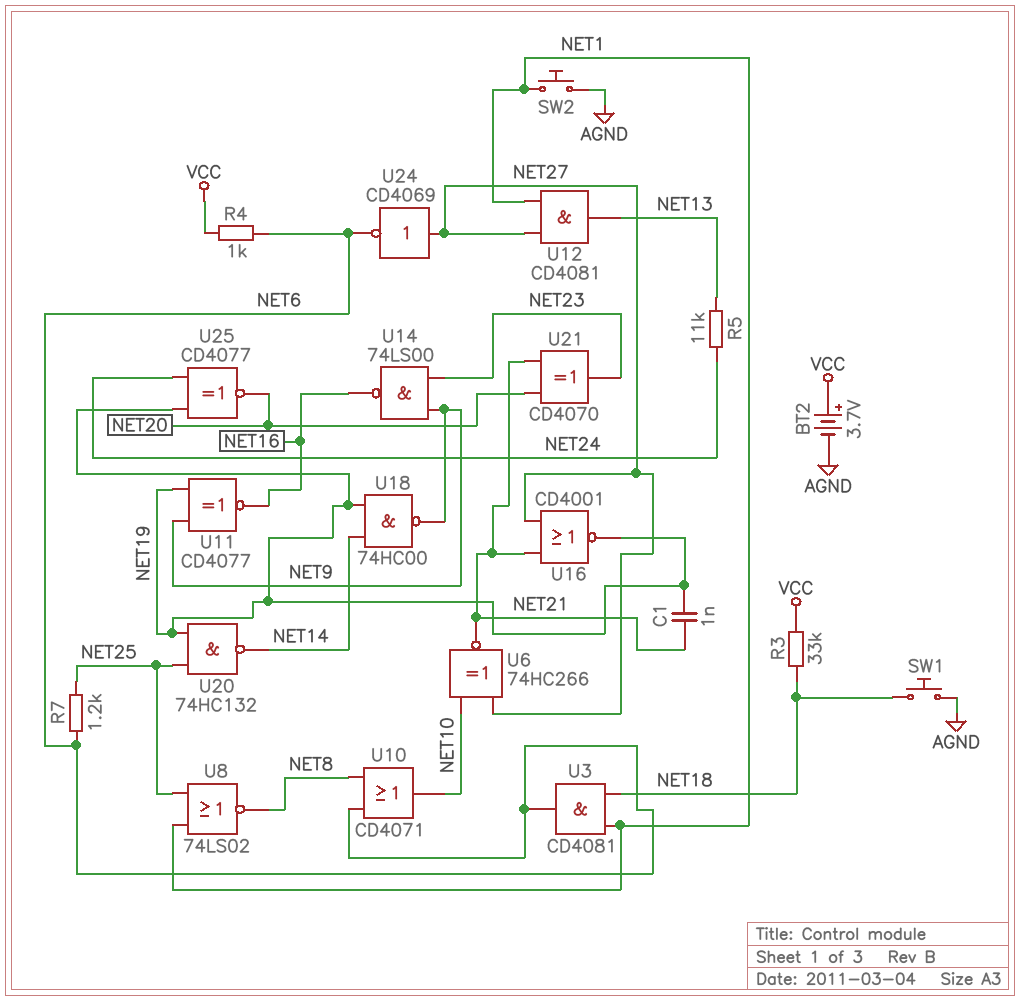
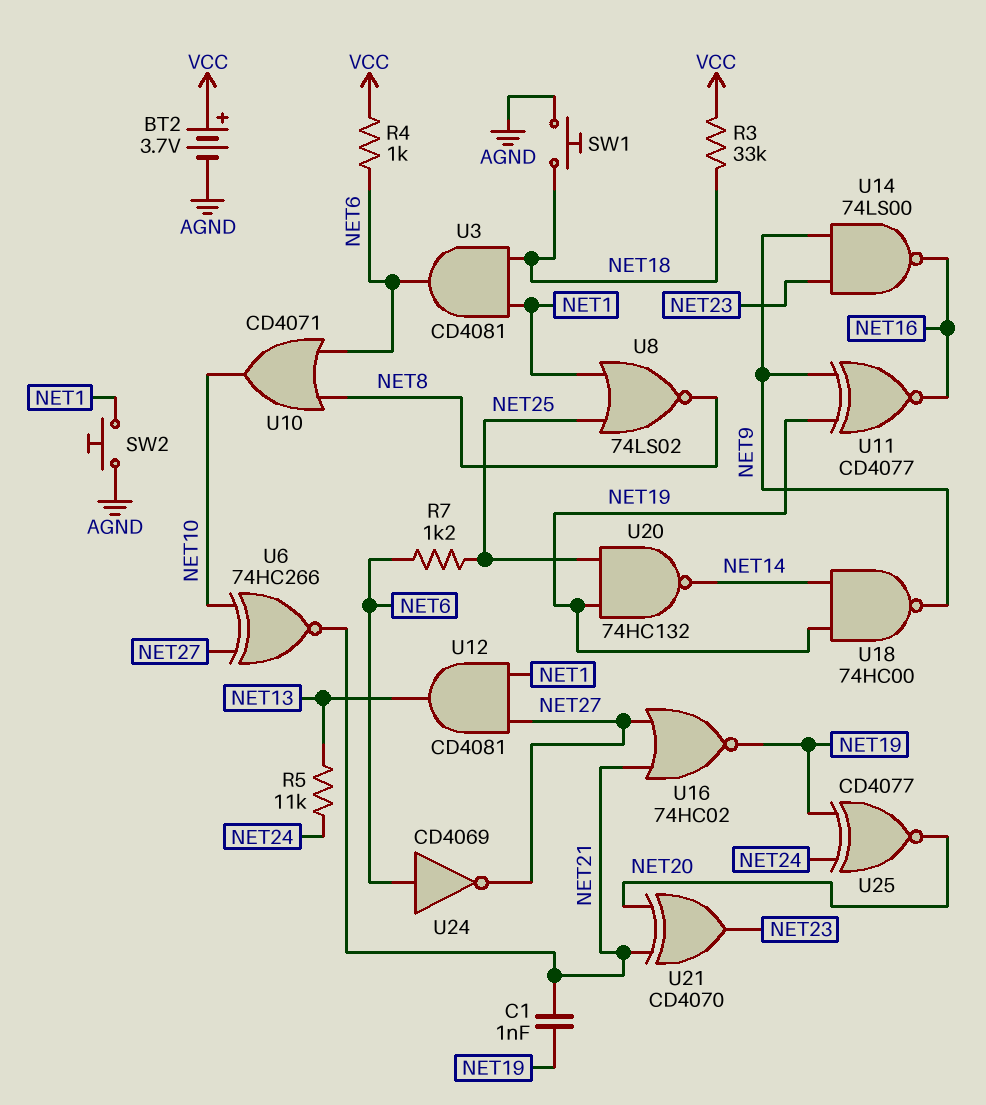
U16: NOR CD4001 (in NET21, in NET27, out NET19) -> NOR 74HC02 (in NET21, in NET27, out NET19)
U24: NOT CD4069 (in NET27, out NET6) -> NOT CD4069 (in NET6, out NET27)

